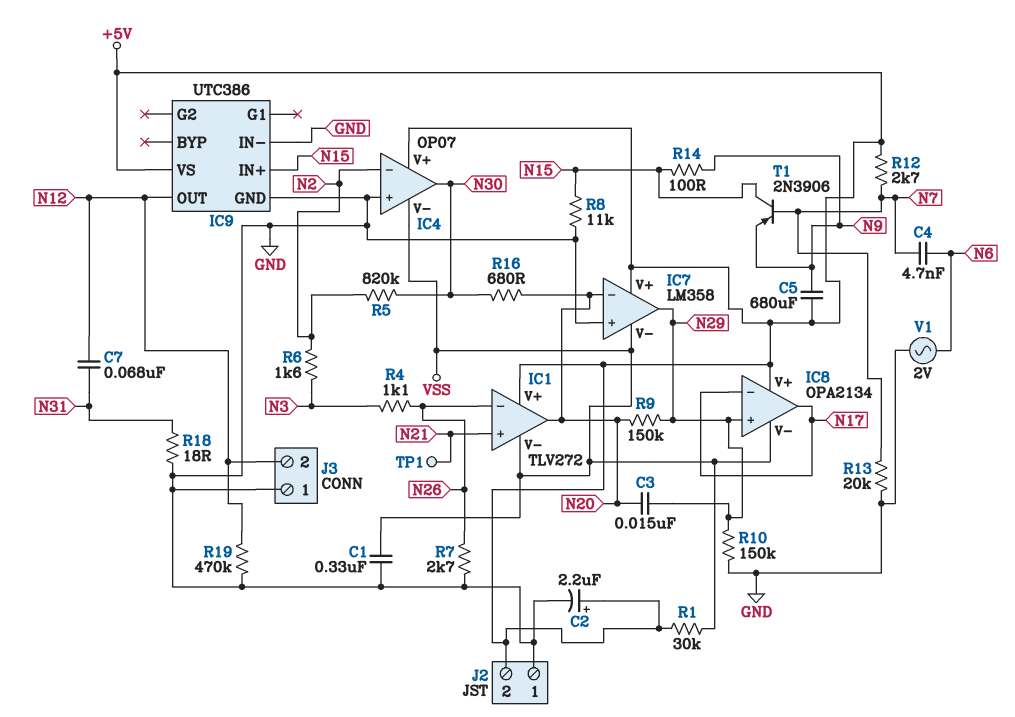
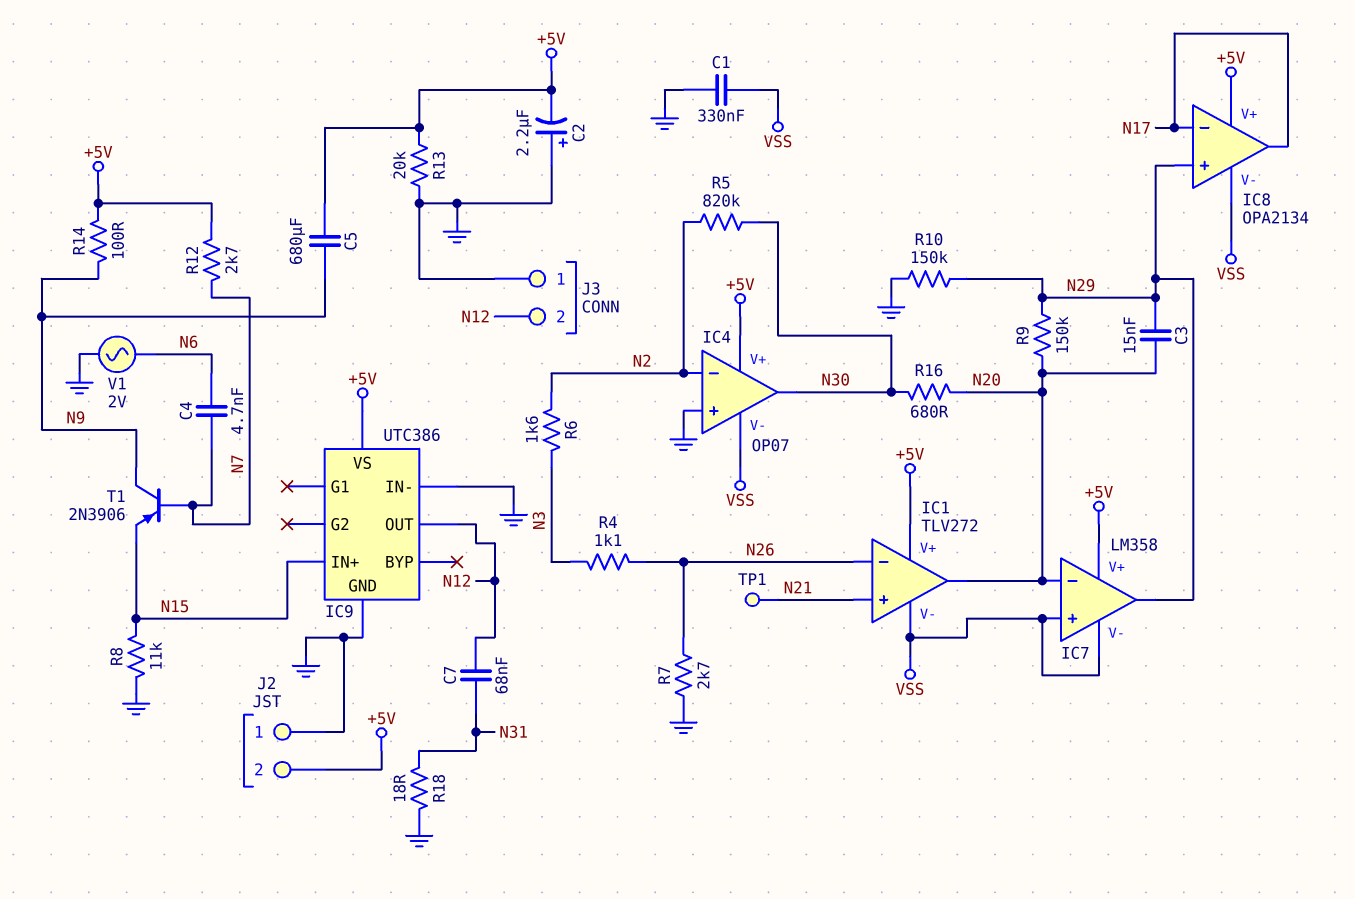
C2: 2.2uF (plus +5V, minus GND) -> 2.2uF (plus GND, minus +5V)
IC7 pin in+: GND -> VSS
R1: 30k (+5V, VSS) -> none
R13: 20k (GND, N7) -> 20k (+5V, GND)
R14: 100 (N9, N15) -> 100 (+5V, N9)
R19: 470k (GND, N12) -> none
T1: PNP 2N3906 (B N7, C N15, E N9) -> PNP 2N3906 (B N7, C N9, E N15)

